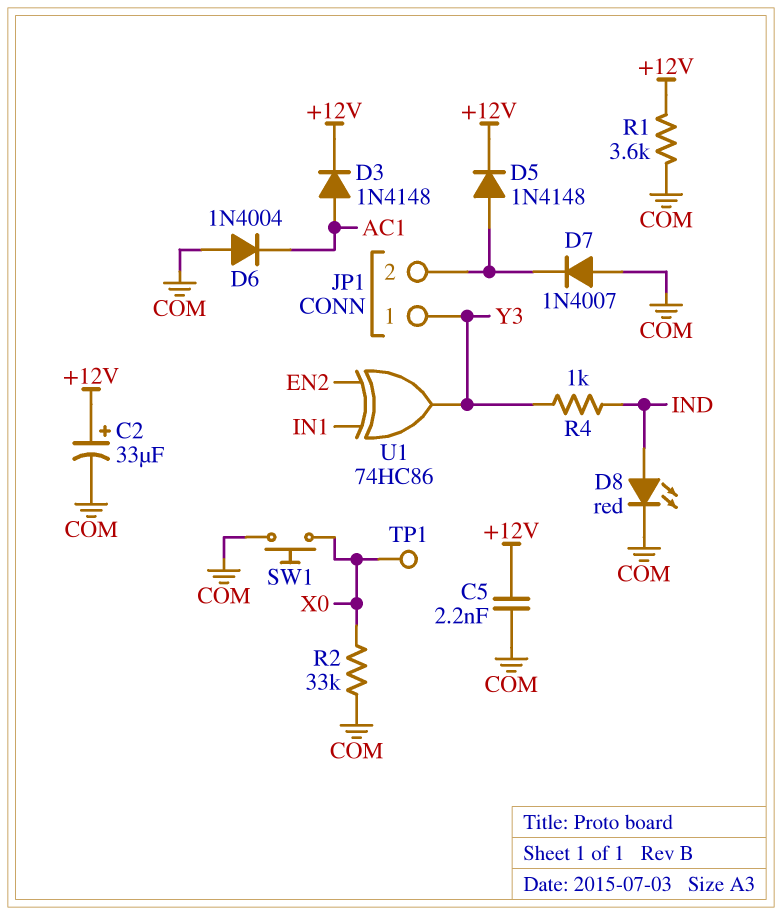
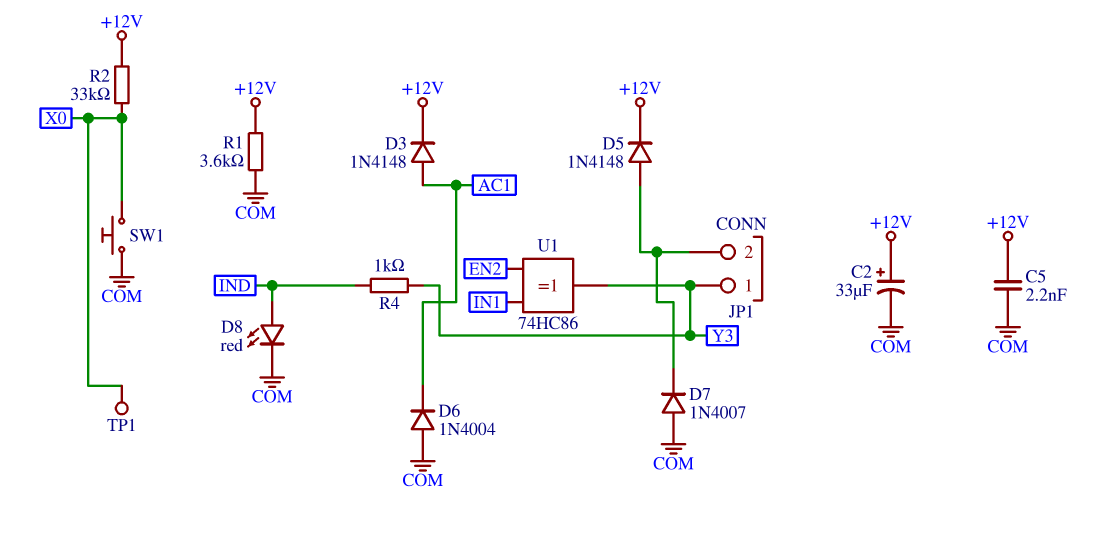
R2: 33k (COM, X0) -> 33k (+12V, X0)

